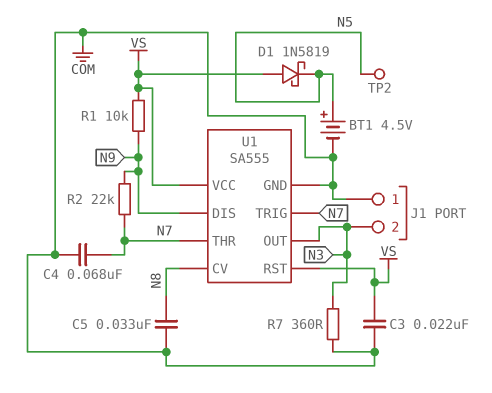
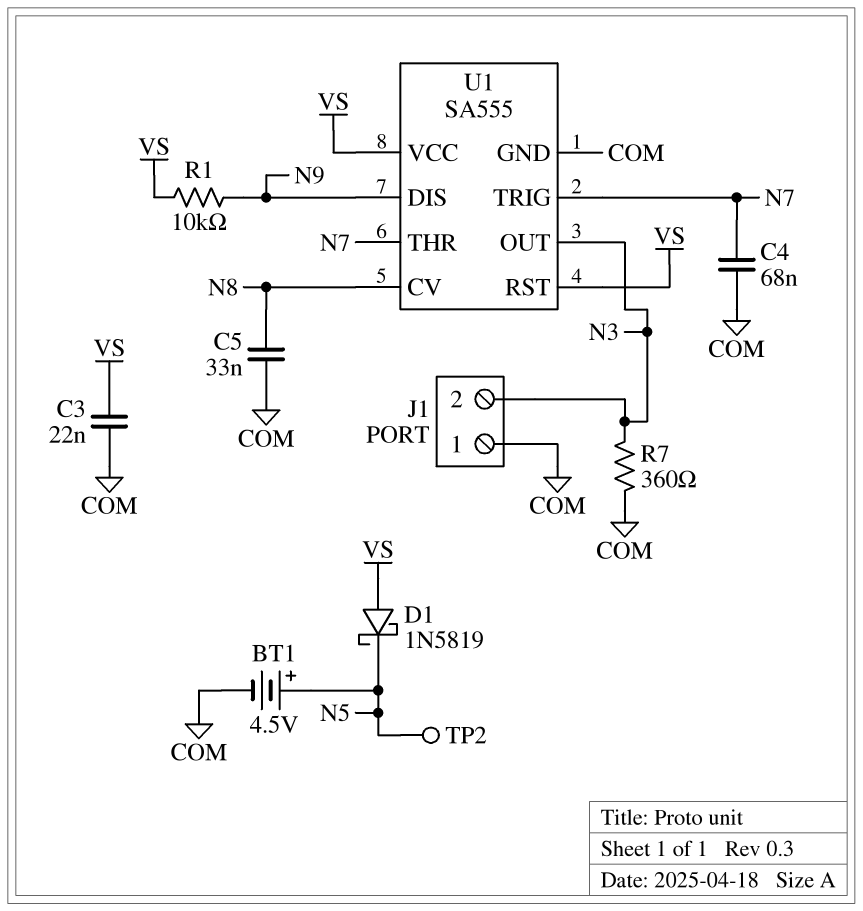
R2: 22k (N7, N9) -> none

